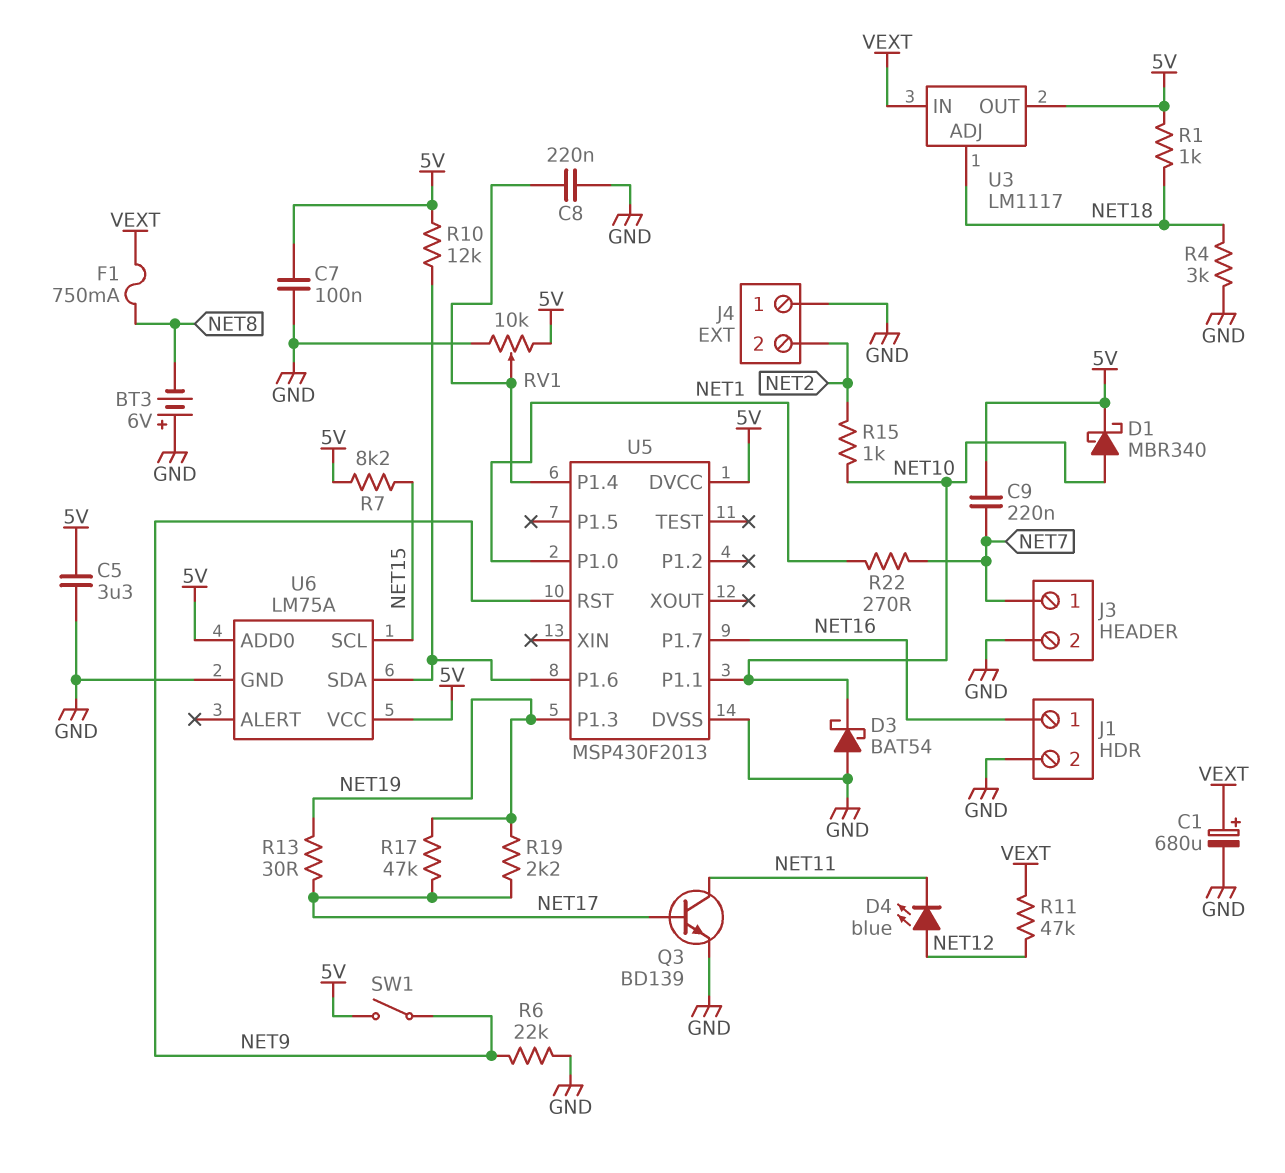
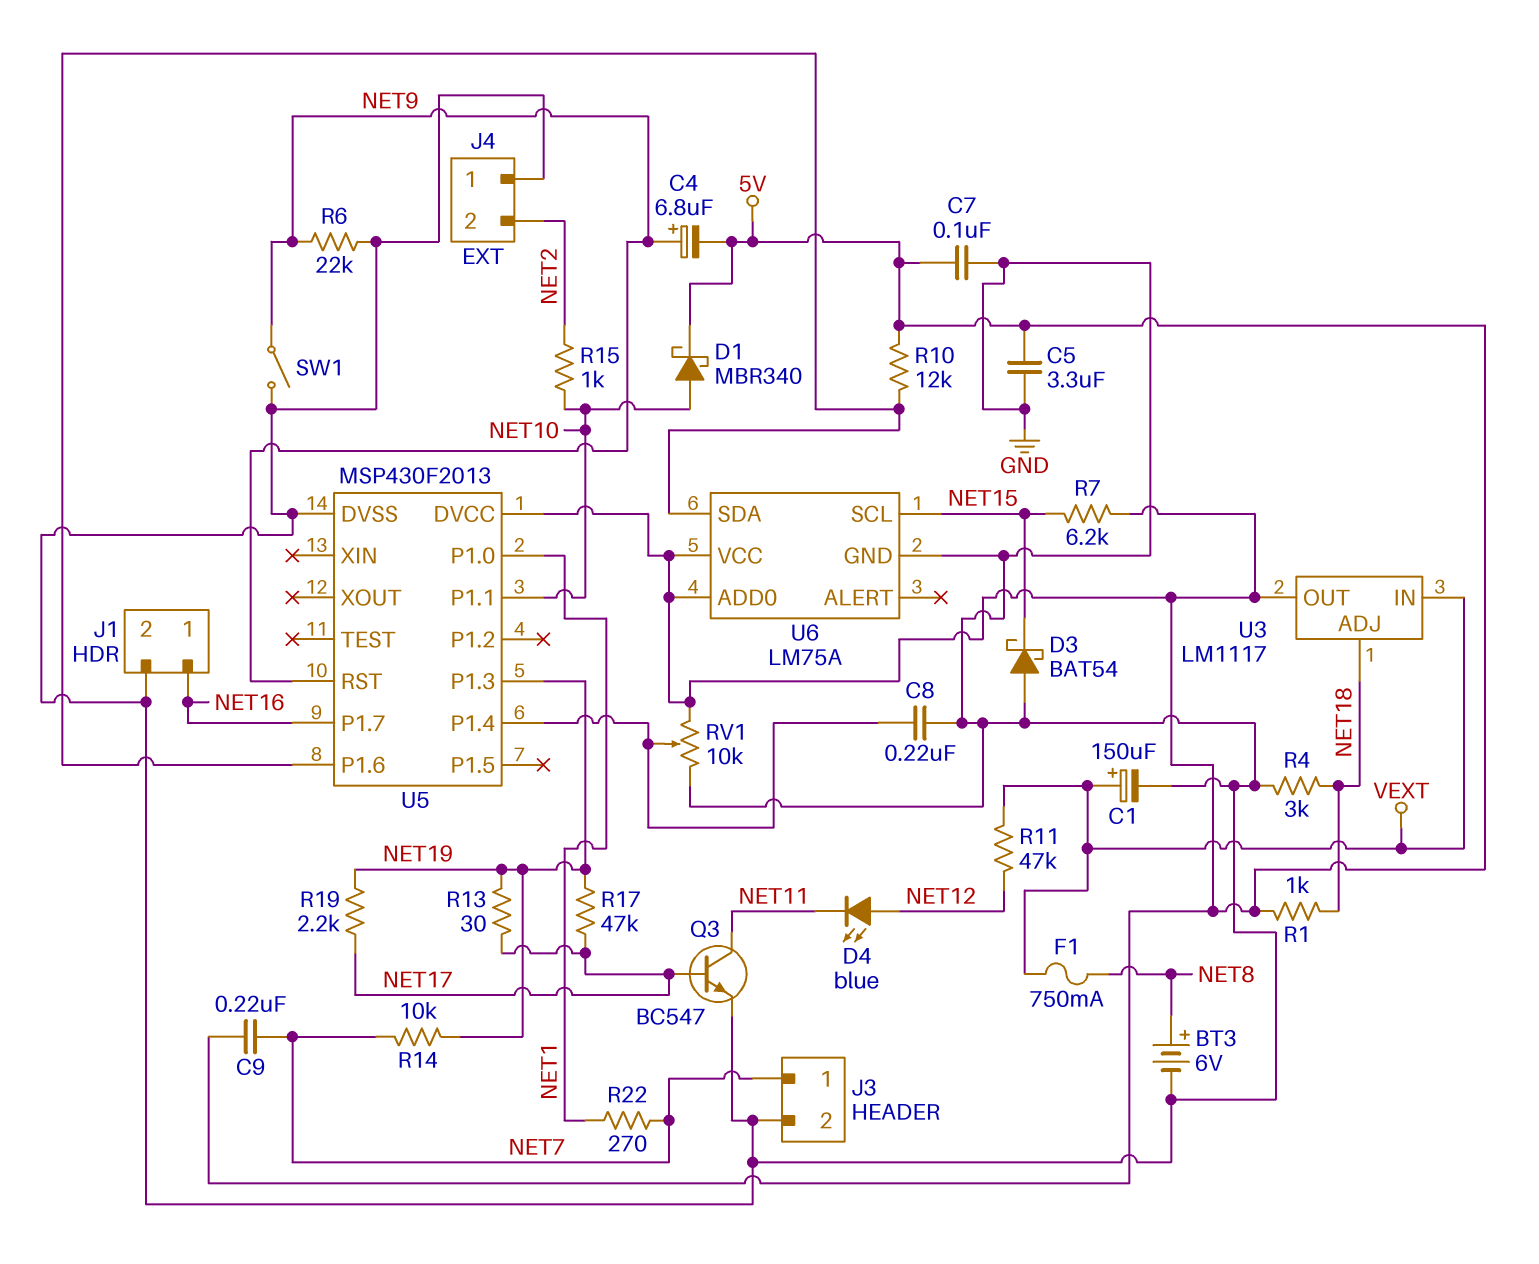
BT3: 6V (plus GND, minus NET8) -> 6V (plus NET8, minus GND)
C1: 680uF (plus VEXT, minus GND) -> 150uF (plus VEXT, minus GND)
C4: none -> 6.8uF (plus NET9, minus 5V)
D3: schottky BAT54 (A GND, K NET10) -> schottky BAT54 (A GND, K NET15)
Q3: NPN BD139 (B NET17, C NET11, E GND) -> NPN BC547 (B NET17, C NET11, E GND)
R7: 8.2k (5V, NET15) -> 6.2k (5V, NET15)
R14: none -> 10k (NET7, NET19)
SW1: switch (5V, NET9) -> switch (GND, NET9)

